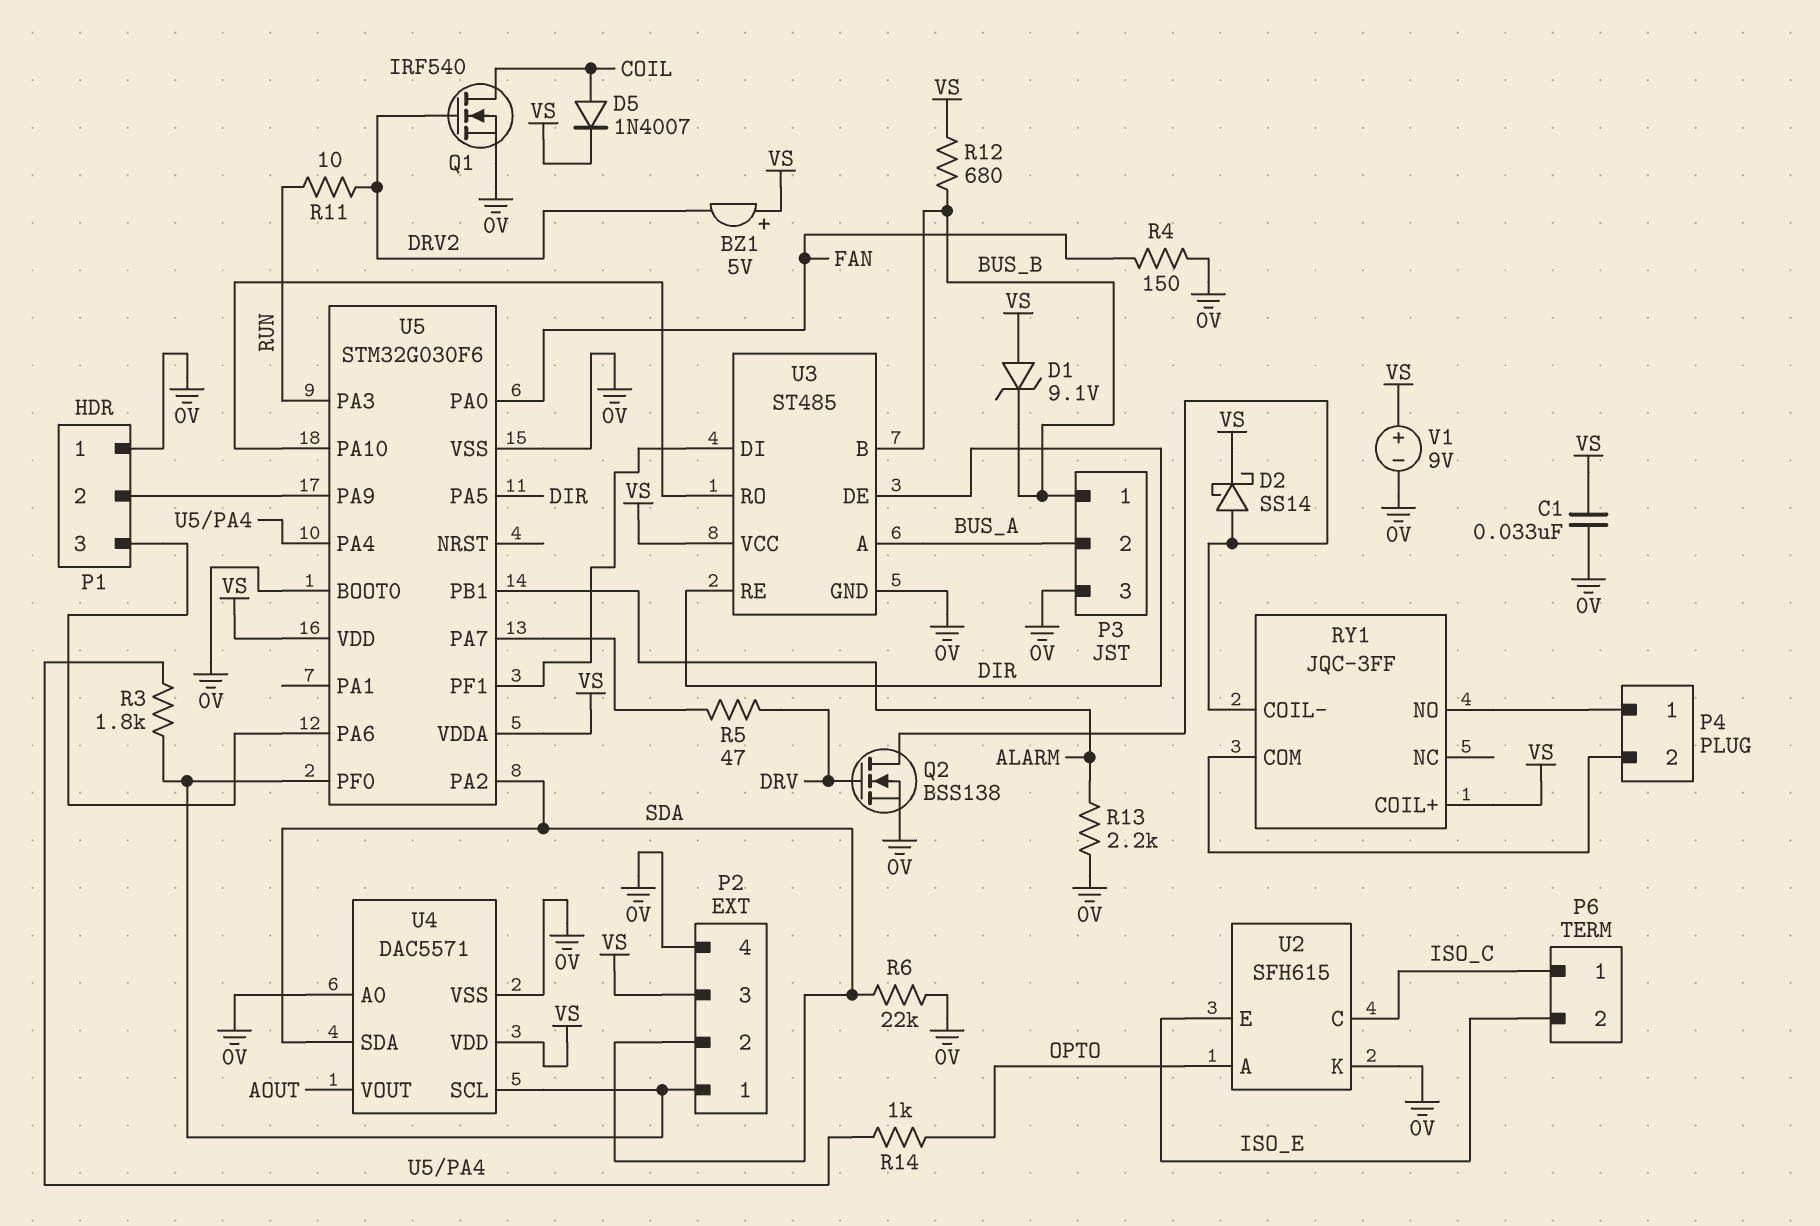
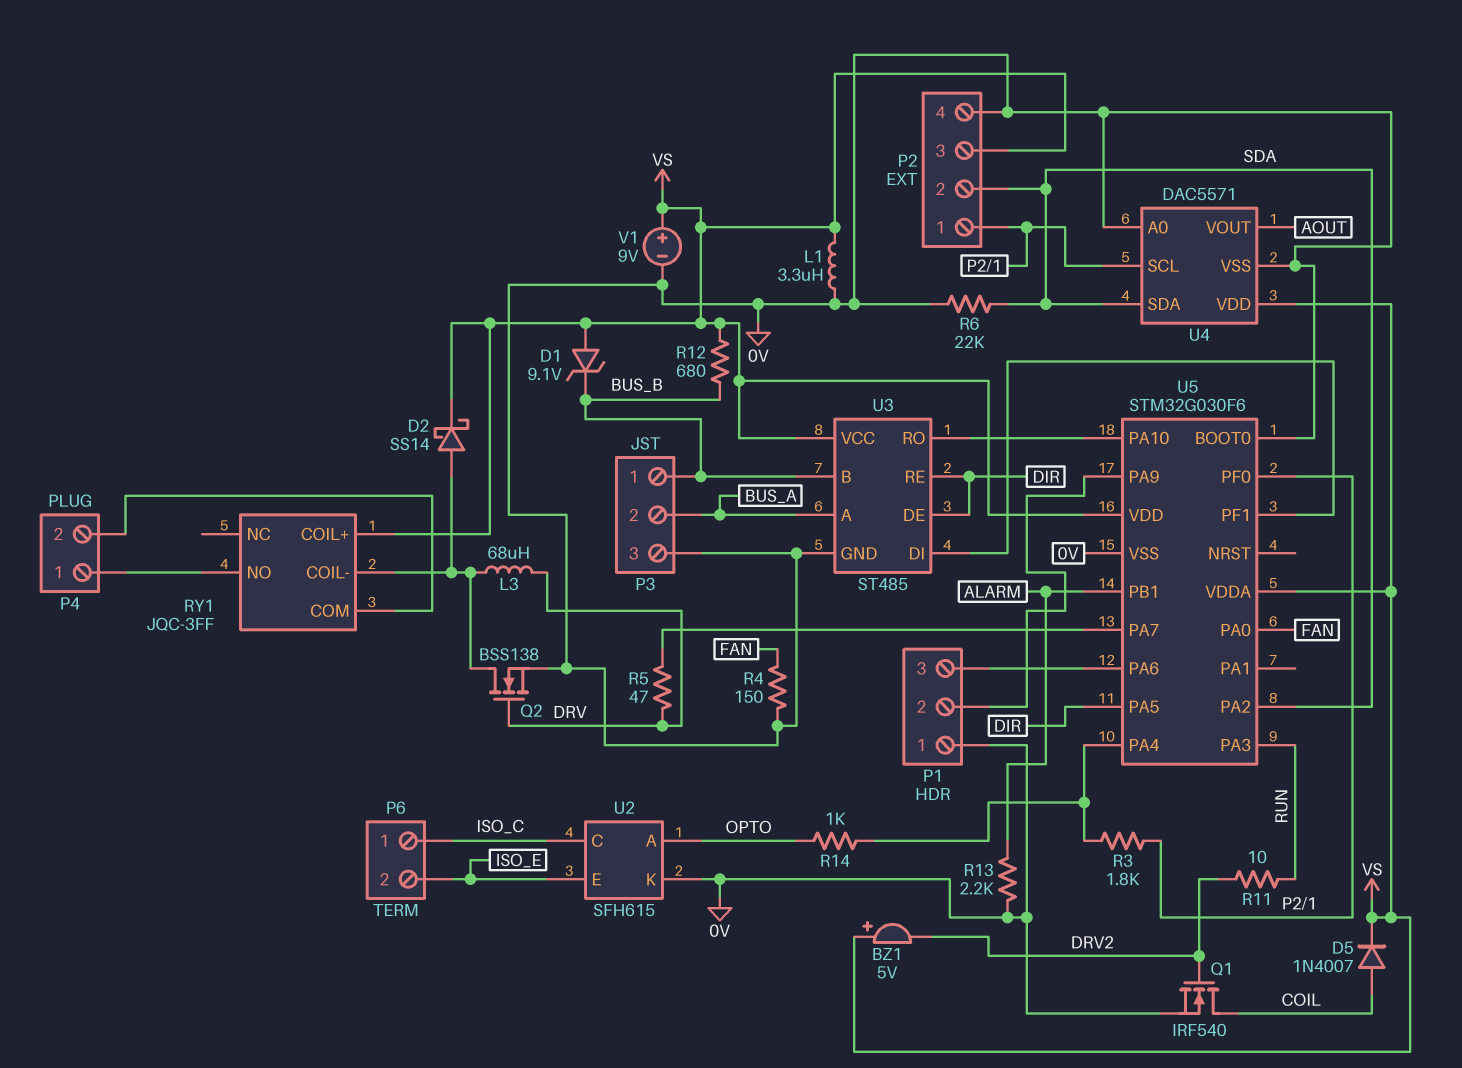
C1: 33nF (0V, VS) -> none
L1: none -> 3.3uH (0V, VS)
L3: none -> 68uH (DRV, RY1/COIL-)

